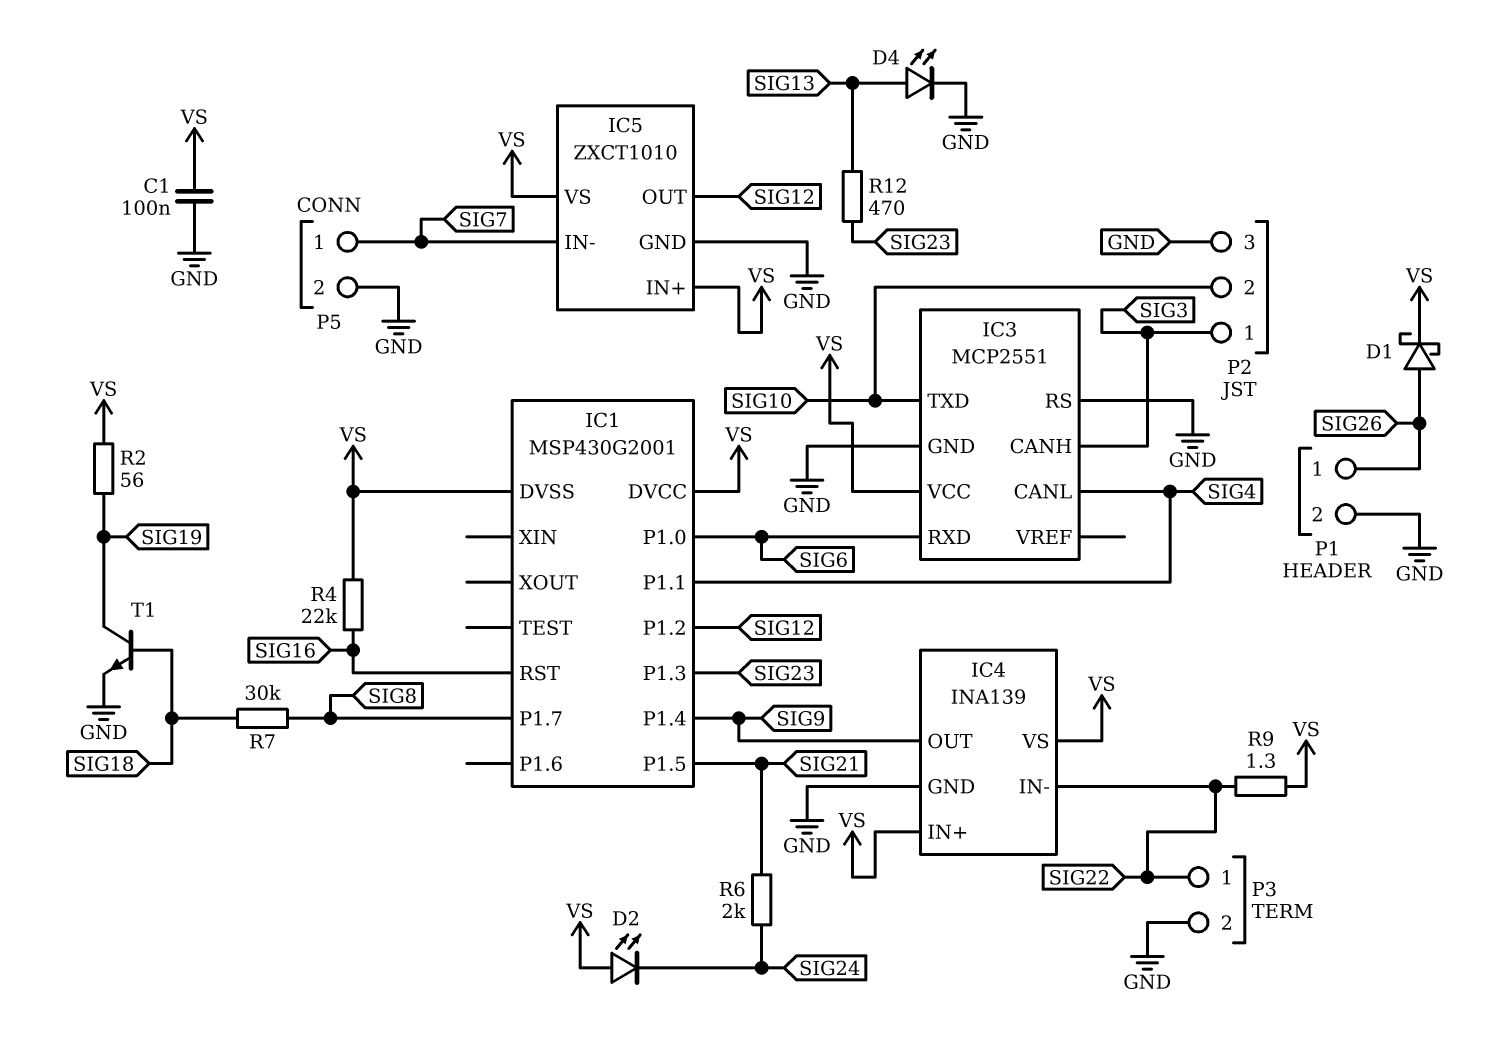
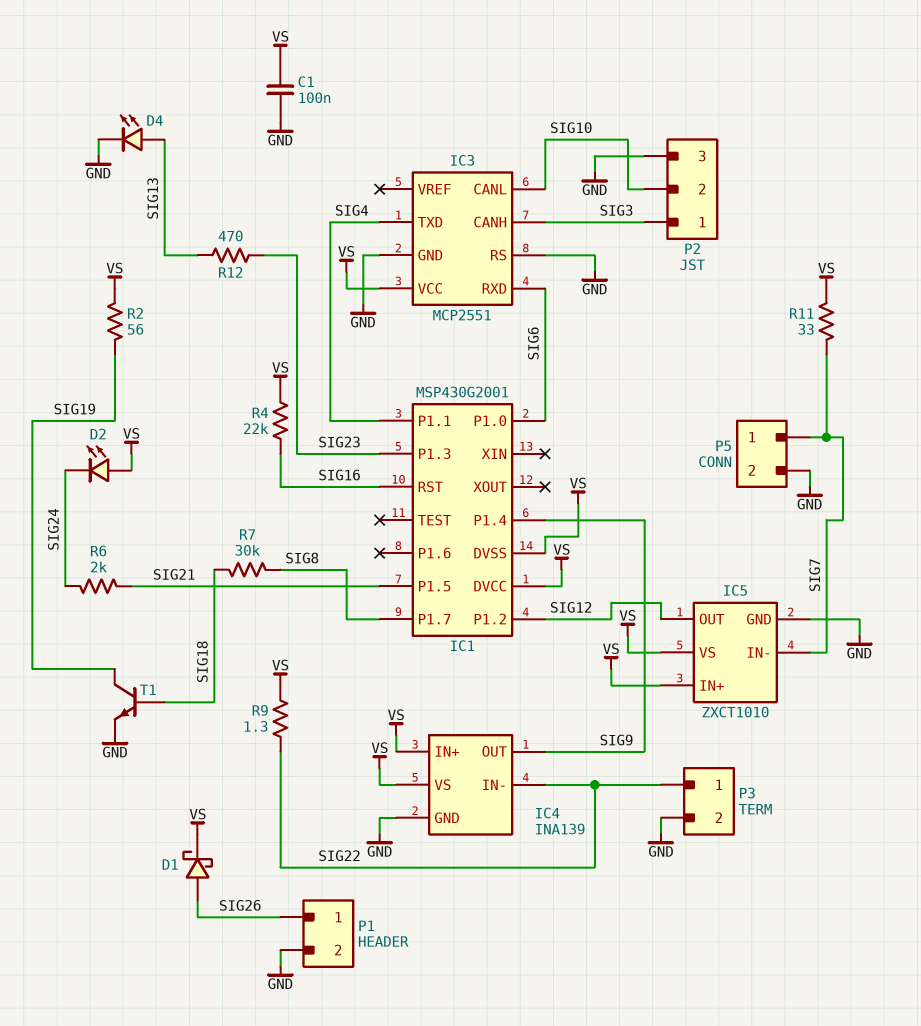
IC3 pin CANL: SIG4 -> SIG10
IC3 pin TXD: SIG10 -> SIG4
R11: none -> 33 (SIG7, VS)

